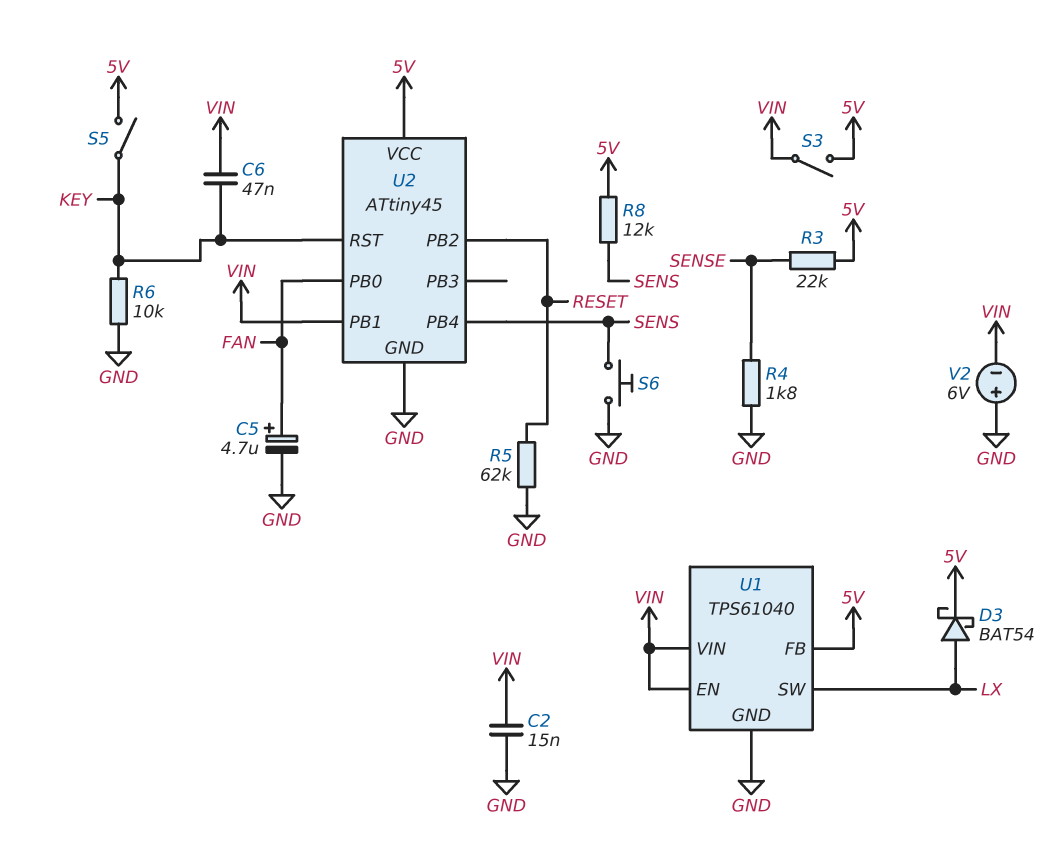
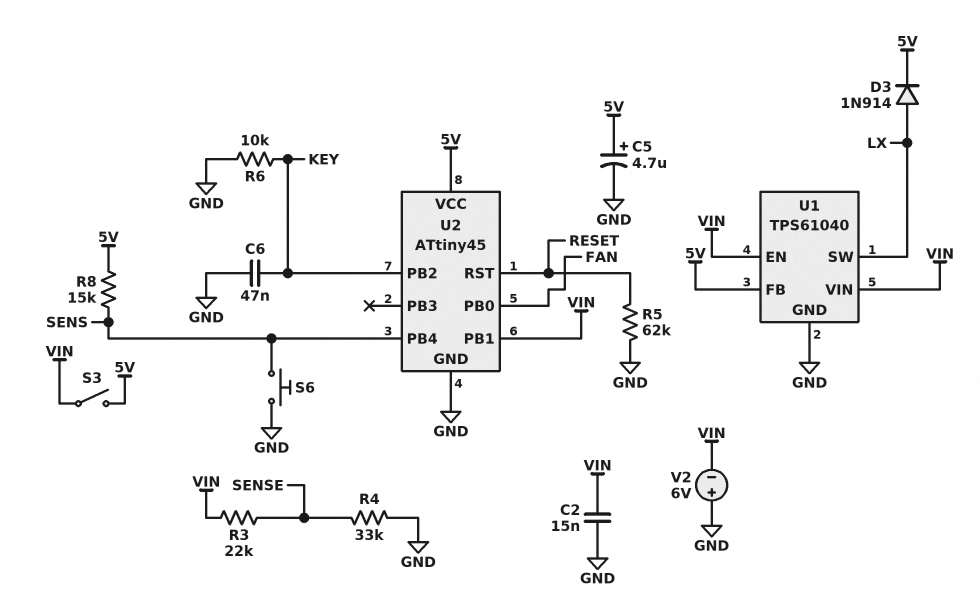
C5: 4.7uF (plus FAN, minus GND) -> 4.7uF (plus 5V, minus GND)
C6: 47nF (KEY, VIN) -> 47nF (GND, KEY)
D3: schottky BAT54 (A LX, K 5V) -> diode 1N914 (A LX, K 5V)
R3: 22k (5V, SENSE) -> 22k (SENSE, VIN)
R4: 1.8k (GND, SENSE) -> 33k (GND, SENSE)
R8: 12k (5V, SENS) -> 15k (5V, SENS)
S5: switch (5V, KEY) -> none
U2 pin PB2: RESET -> KEY
U2 pin RST: KEY -> RESET

